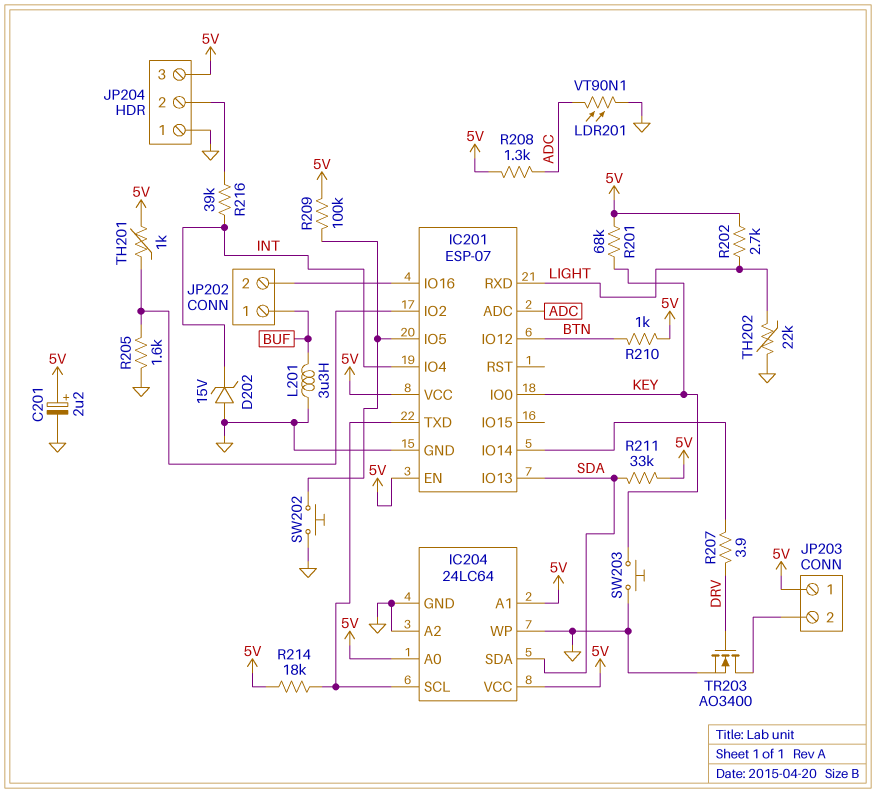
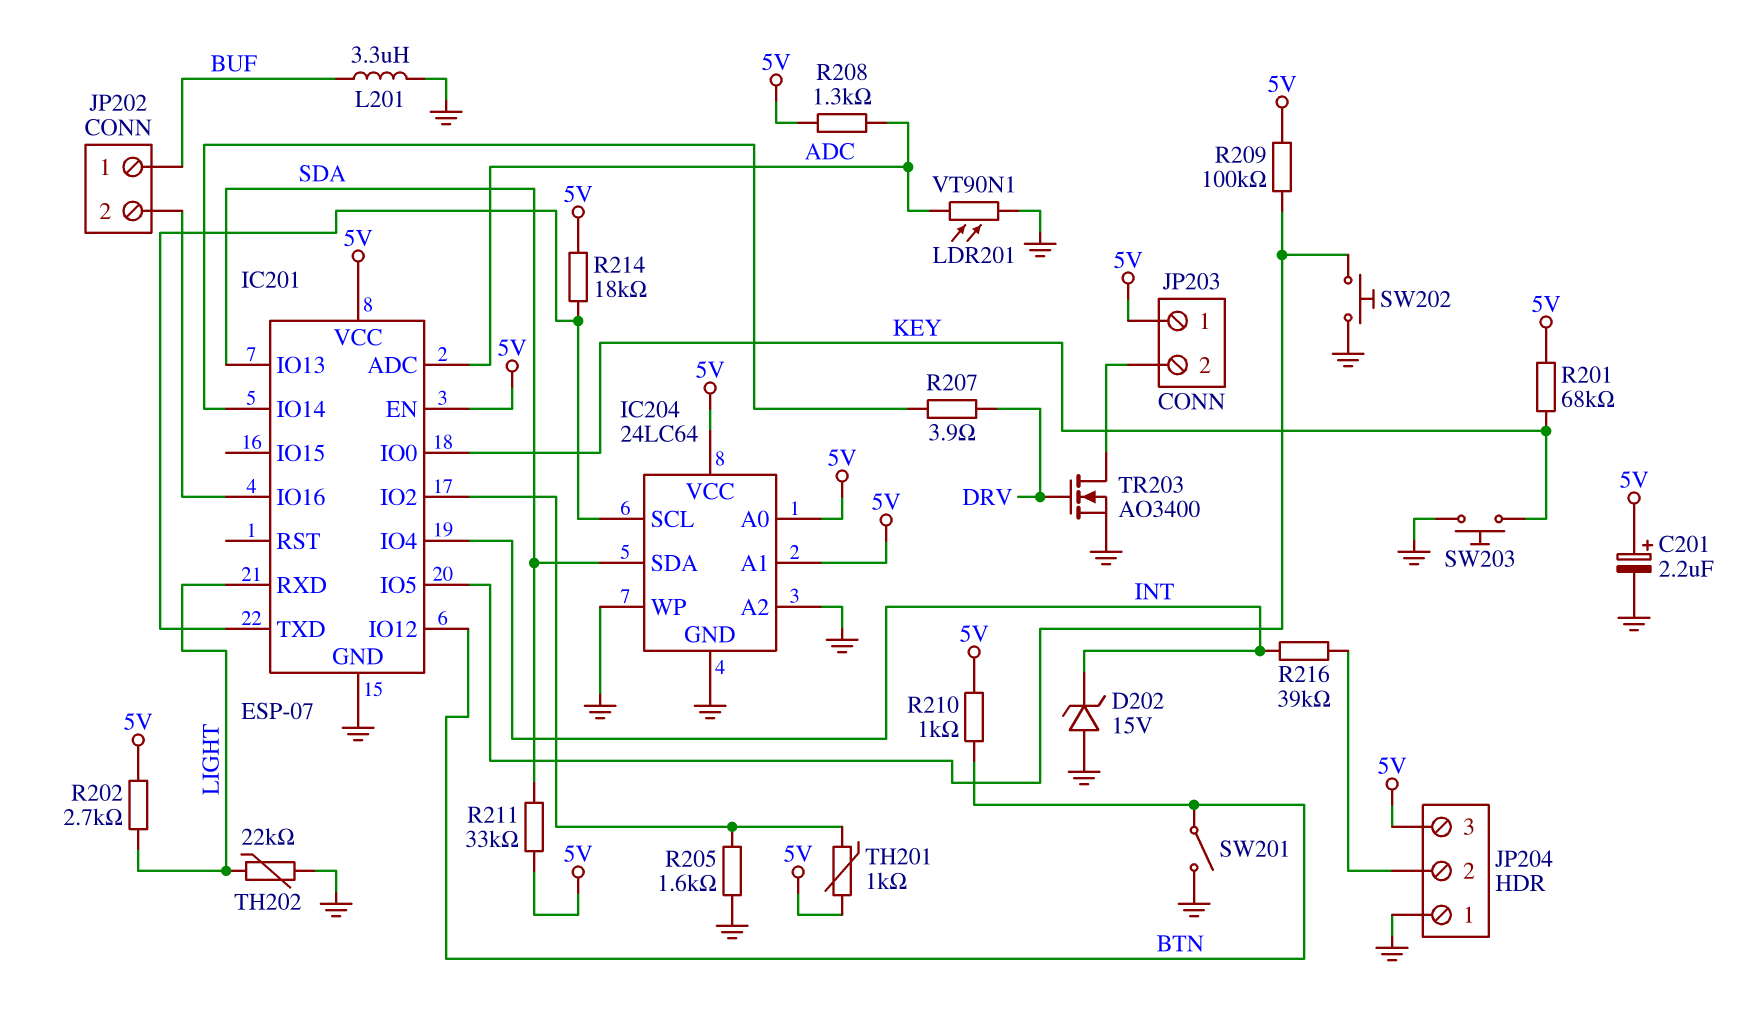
SW201: none -> switch (BTN, GND)

